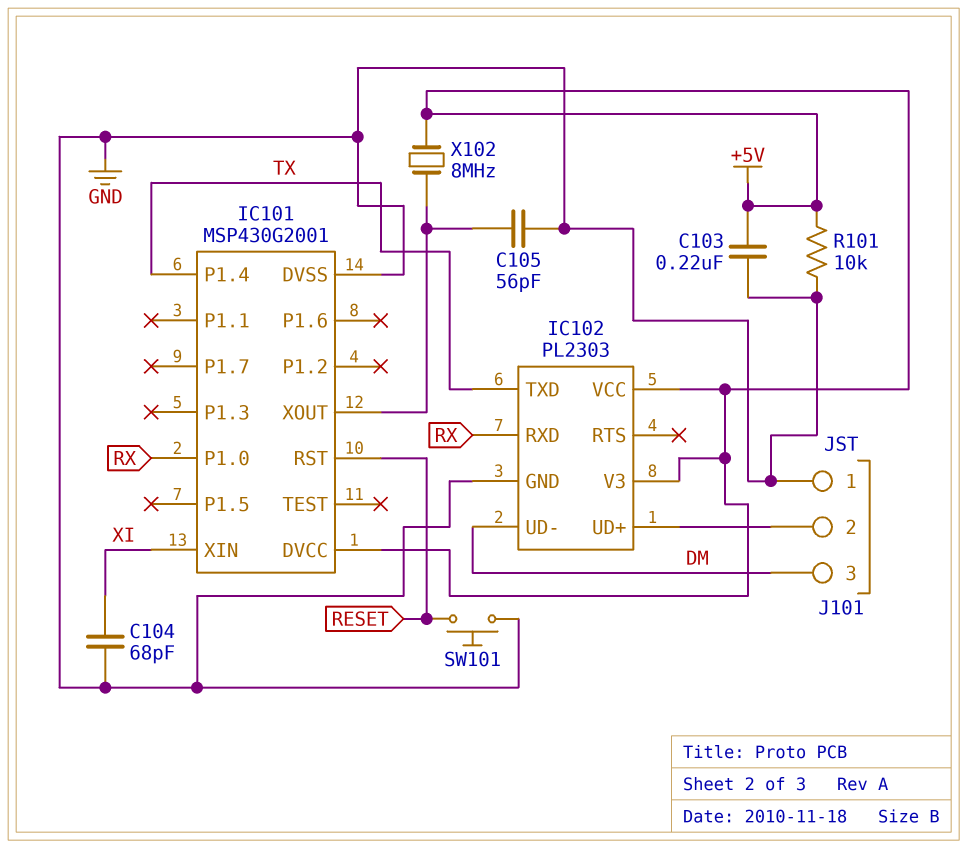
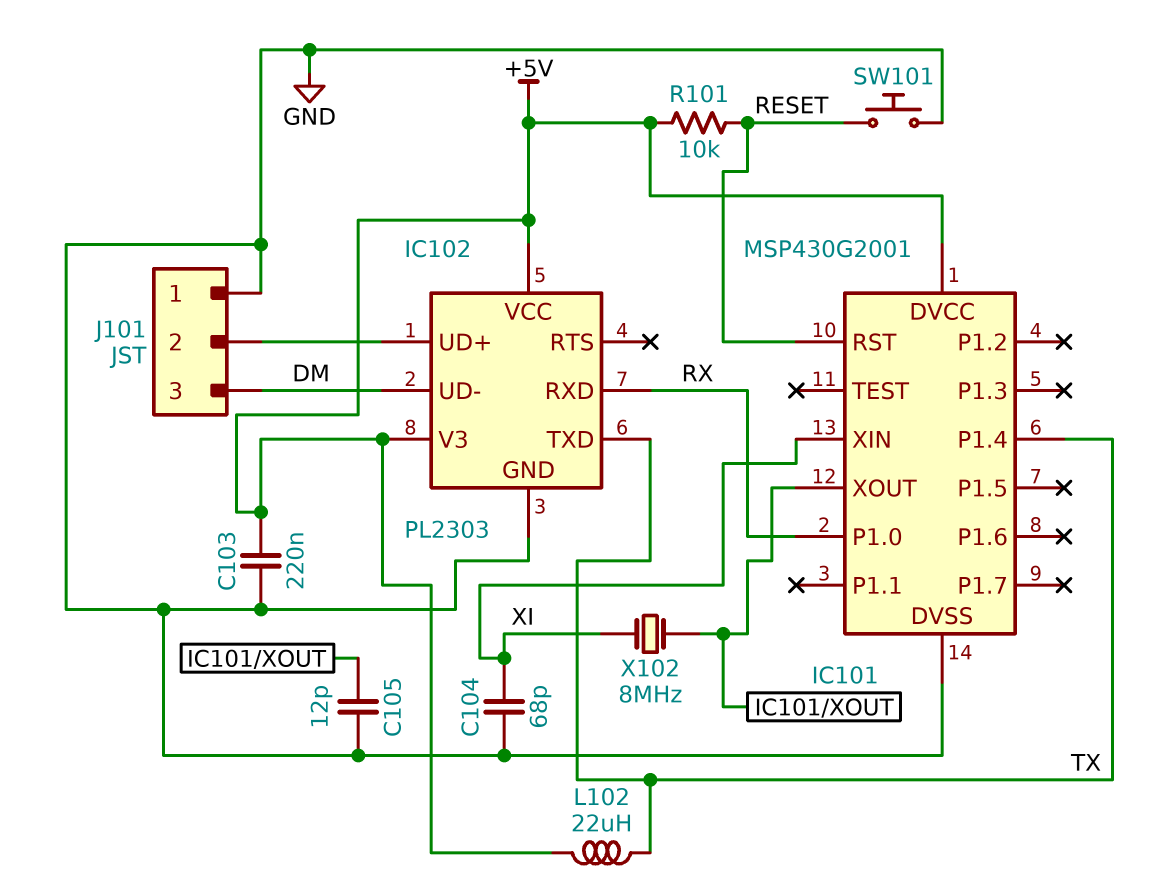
C105: 56pF (GND, IC101/XOUT) -> 12pF (GND, IC101/XOUT)
L102: none -> 22uH (+5V, TX)
R101: 10k (+5V, GND) -> 10k (+5V, RESET)
X102: 8MHz (+5V, IC101/XOUT) -> 8MHz (IC101/XOUT, XI)

